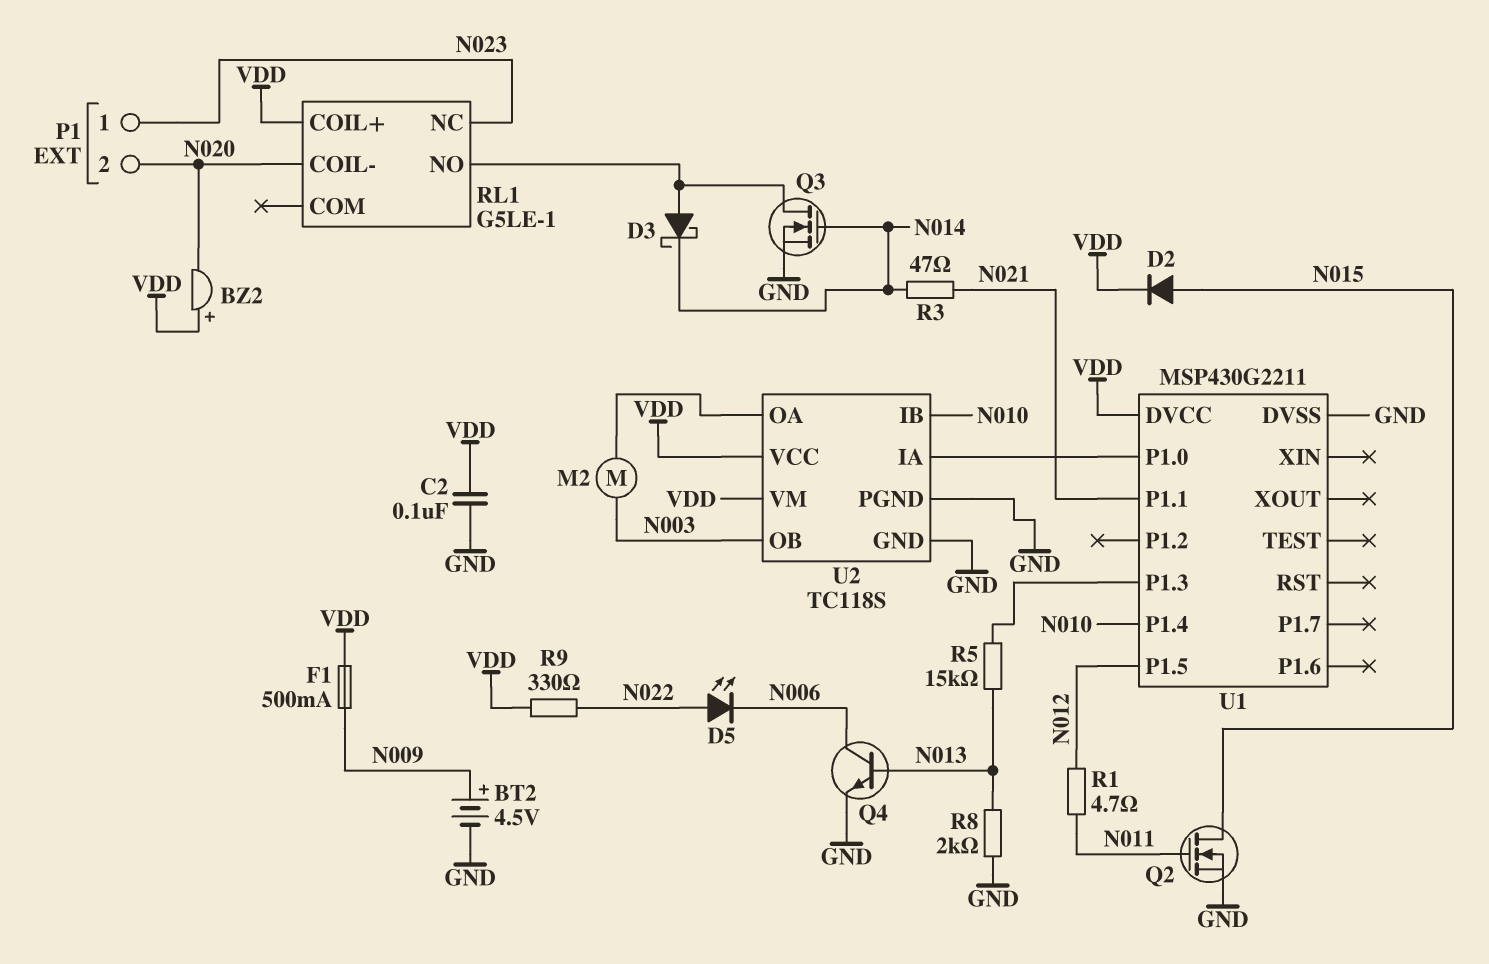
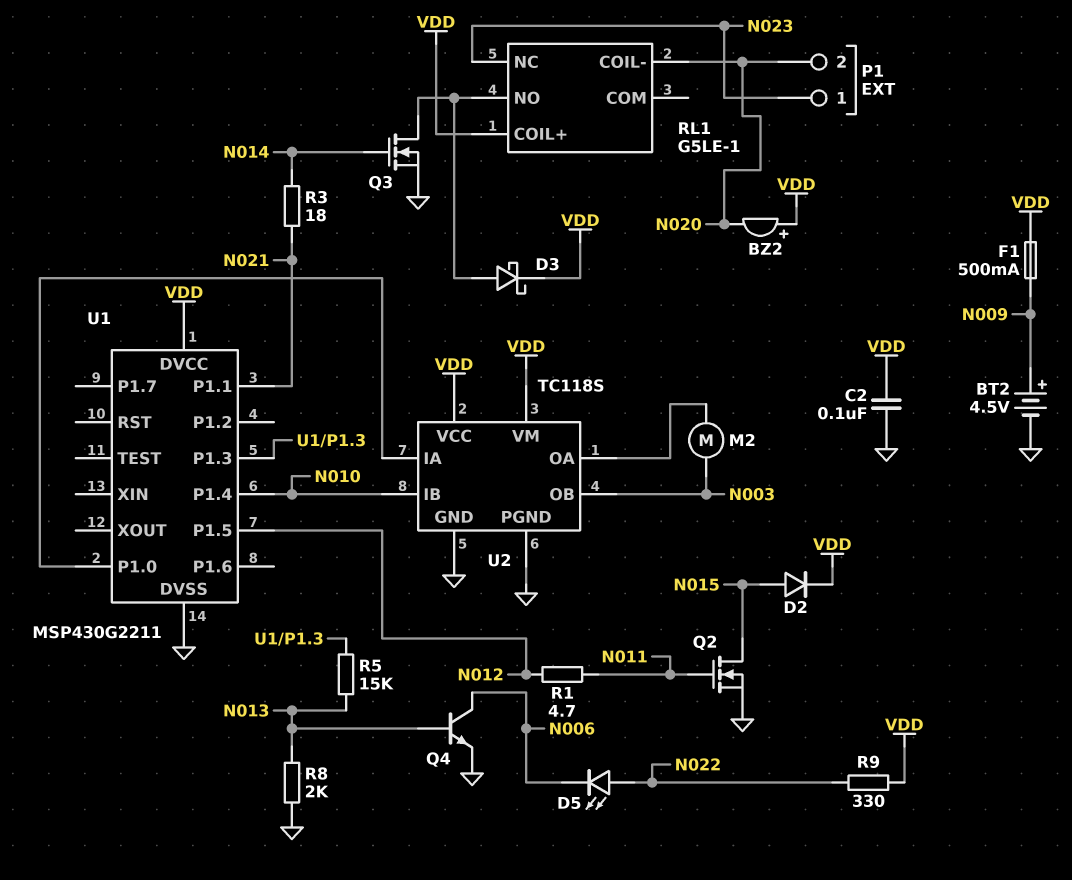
D3: schottky (A RL1/NO, K N014) -> schottky (A RL1/NO, K VDD)
R3: 47 (N014, N021) -> 18 (N014, N021)

